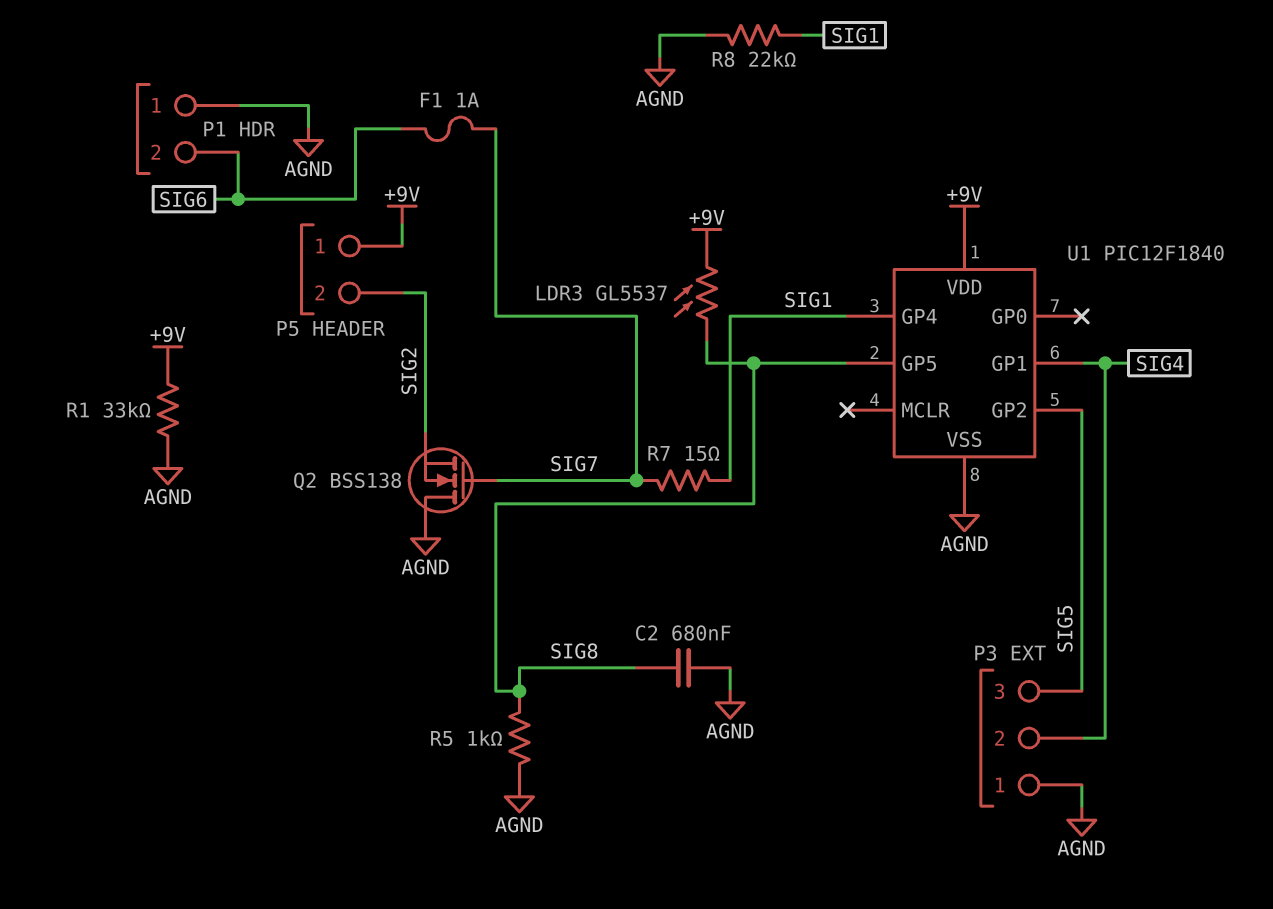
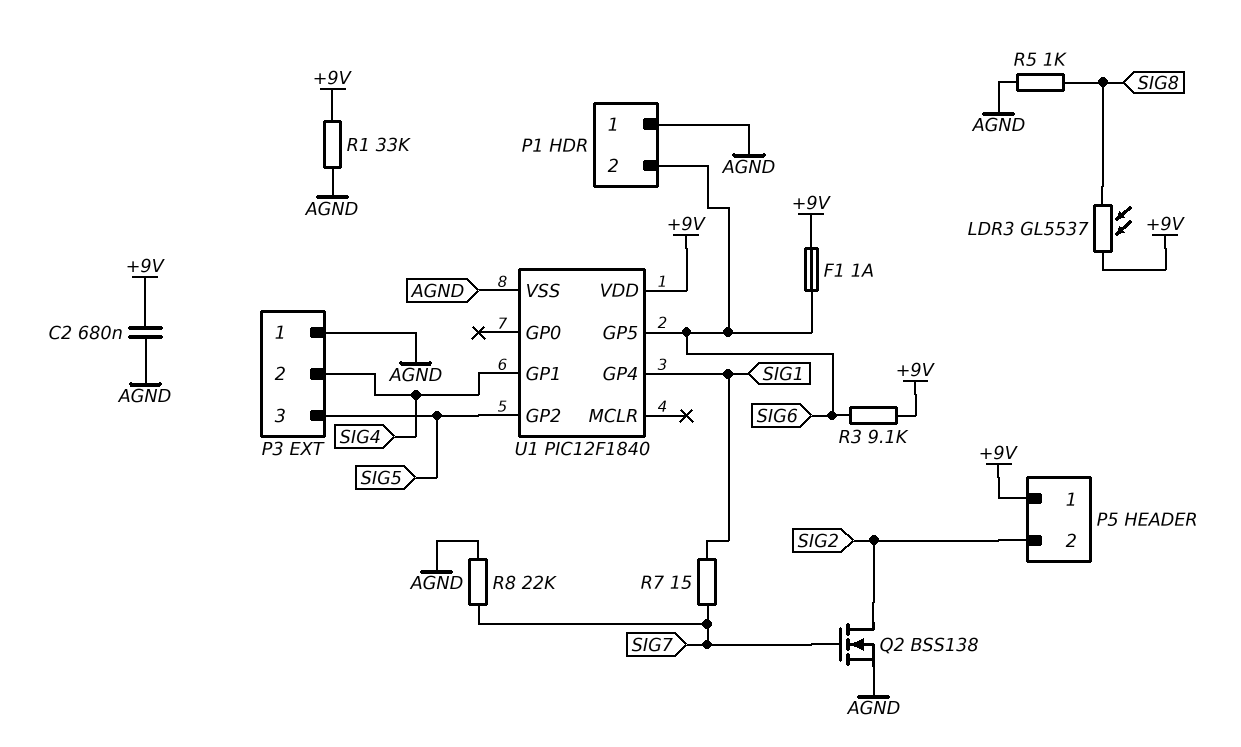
C2: 680nF (AGND, SIG8) -> 680nF (+9V, AGND)
F1: 1A (SIG6, SIG7) -> 1A (+9V, SIG6)
Q2: NMOS BSS138 (G SIG7, D AGND, S SIG2) -> NMOS BSS138 (G SIG7, D SIG2, S AGND)
R3: none -> 9.1k (+9V, SIG6)
R8: 22k (AGND, SIG1) -> 22k (AGND, SIG7)
U1 pin GP5: SIG8 -> SIG6

